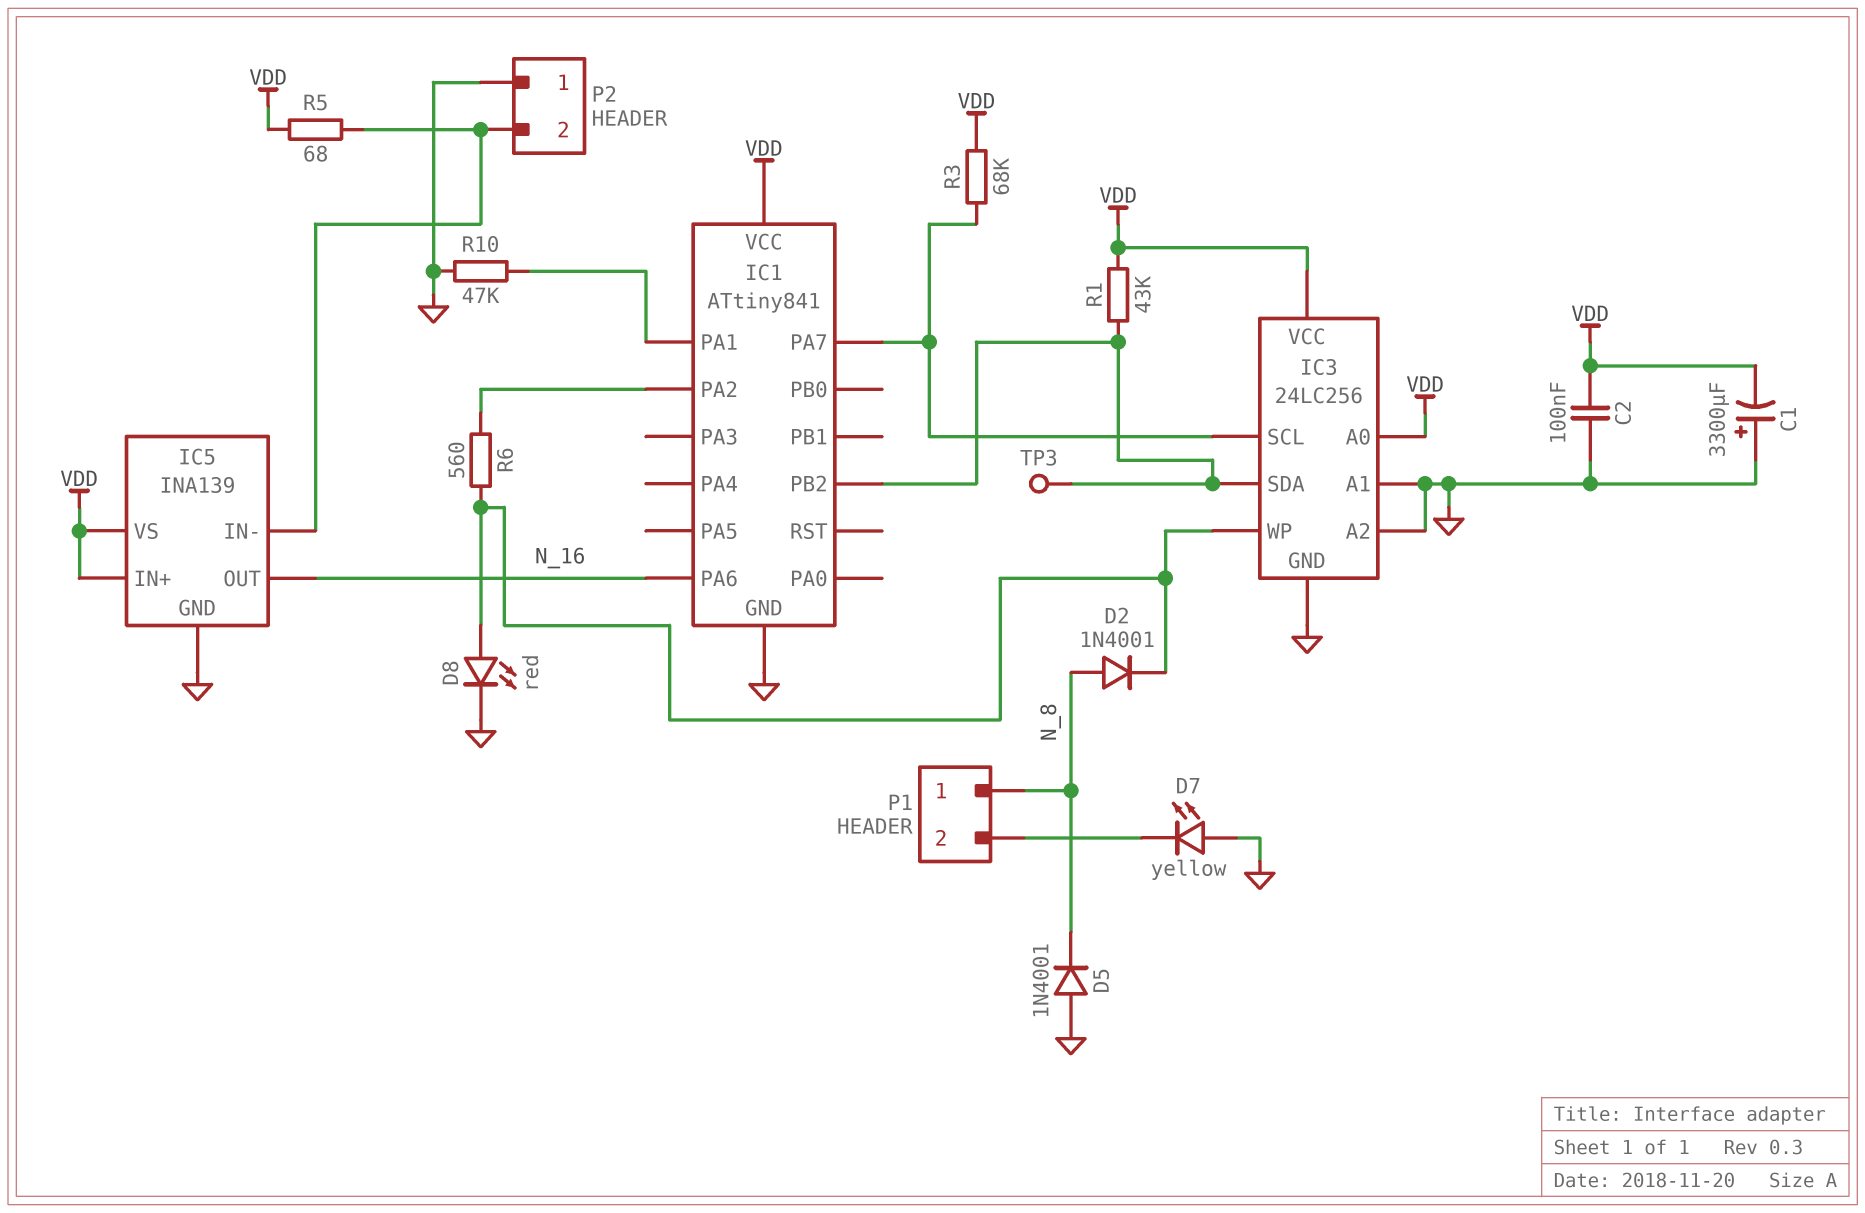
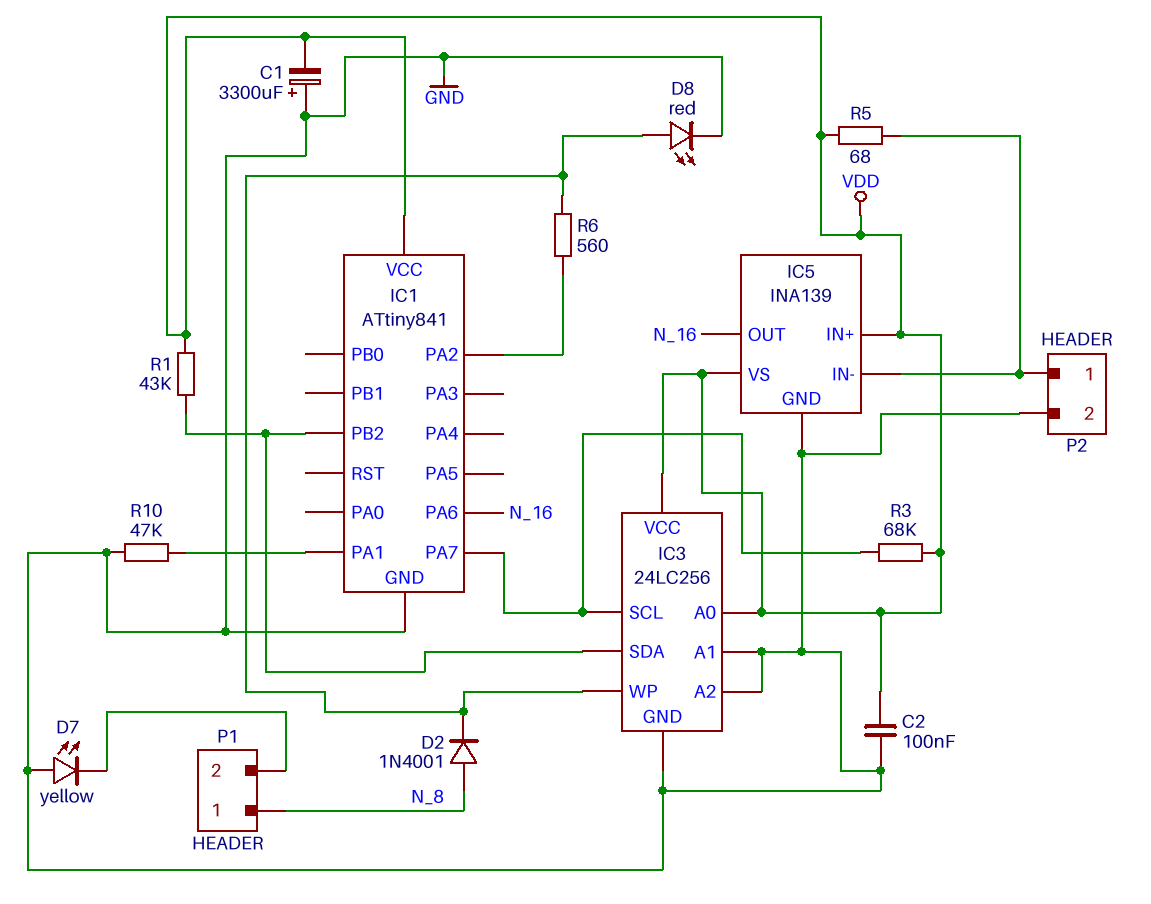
D5: diode 1N4001 (A GND, K N_8) -> none
P2 pin 1: GND -> IC5/IN-
P2 pin 2: IC5/IN- -> GND
TP3: test point (IC1/PB2) -> none

